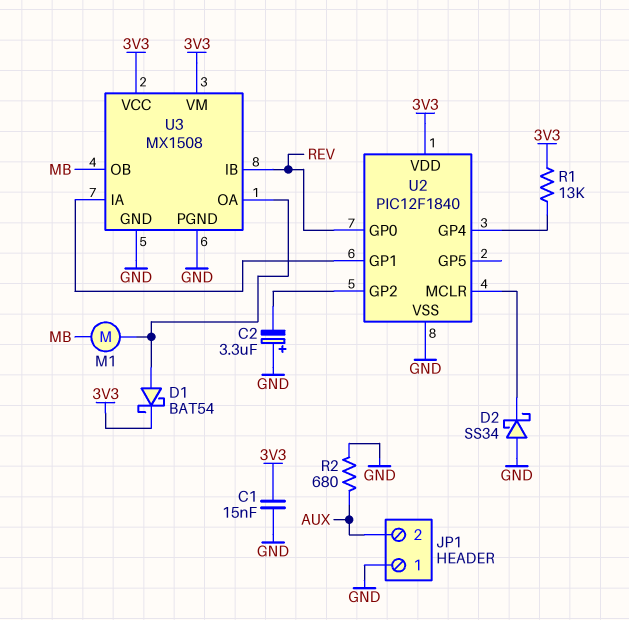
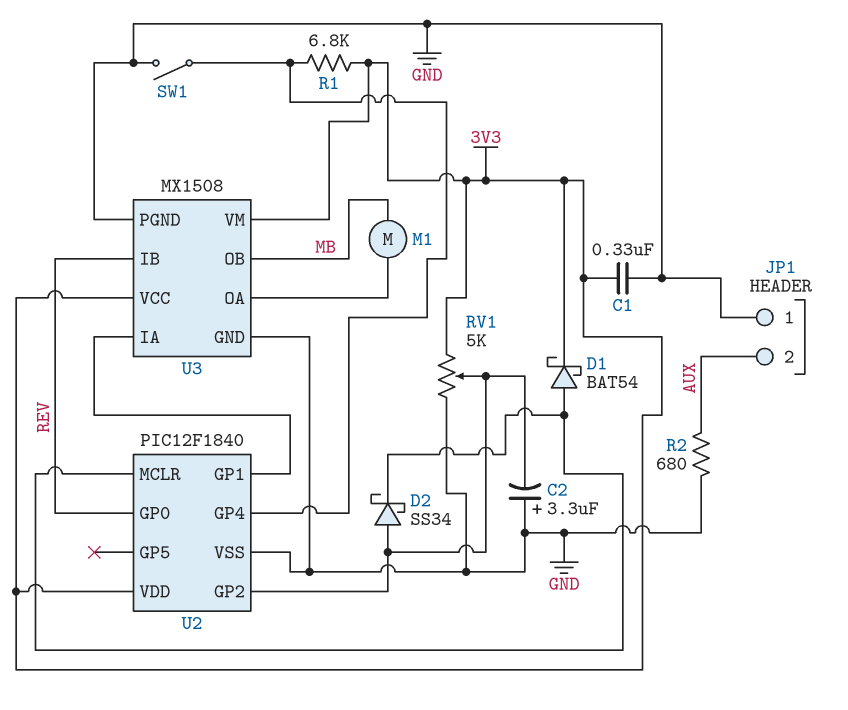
C1: 15nF (3V3, GND) -> 330nF (3V3, GND)
D1: schottky BAT54 (A U3/OA, K 3V3) -> schottky BAT54 (A U2/MCLR, K 3V3)
D2: schottky SS34 (A GND, K U2/MCLR) -> schottky SS34 (A U2/GP2, K U2/MCLR)
R1: 13k (3V3, U2/GP4) -> 6.8k (3V3, U2/GP4)
RV1: none -> 5k (3V3, GND, wiper U2/GP2)
SW1: none -> switch (GND, U2/GP4)

